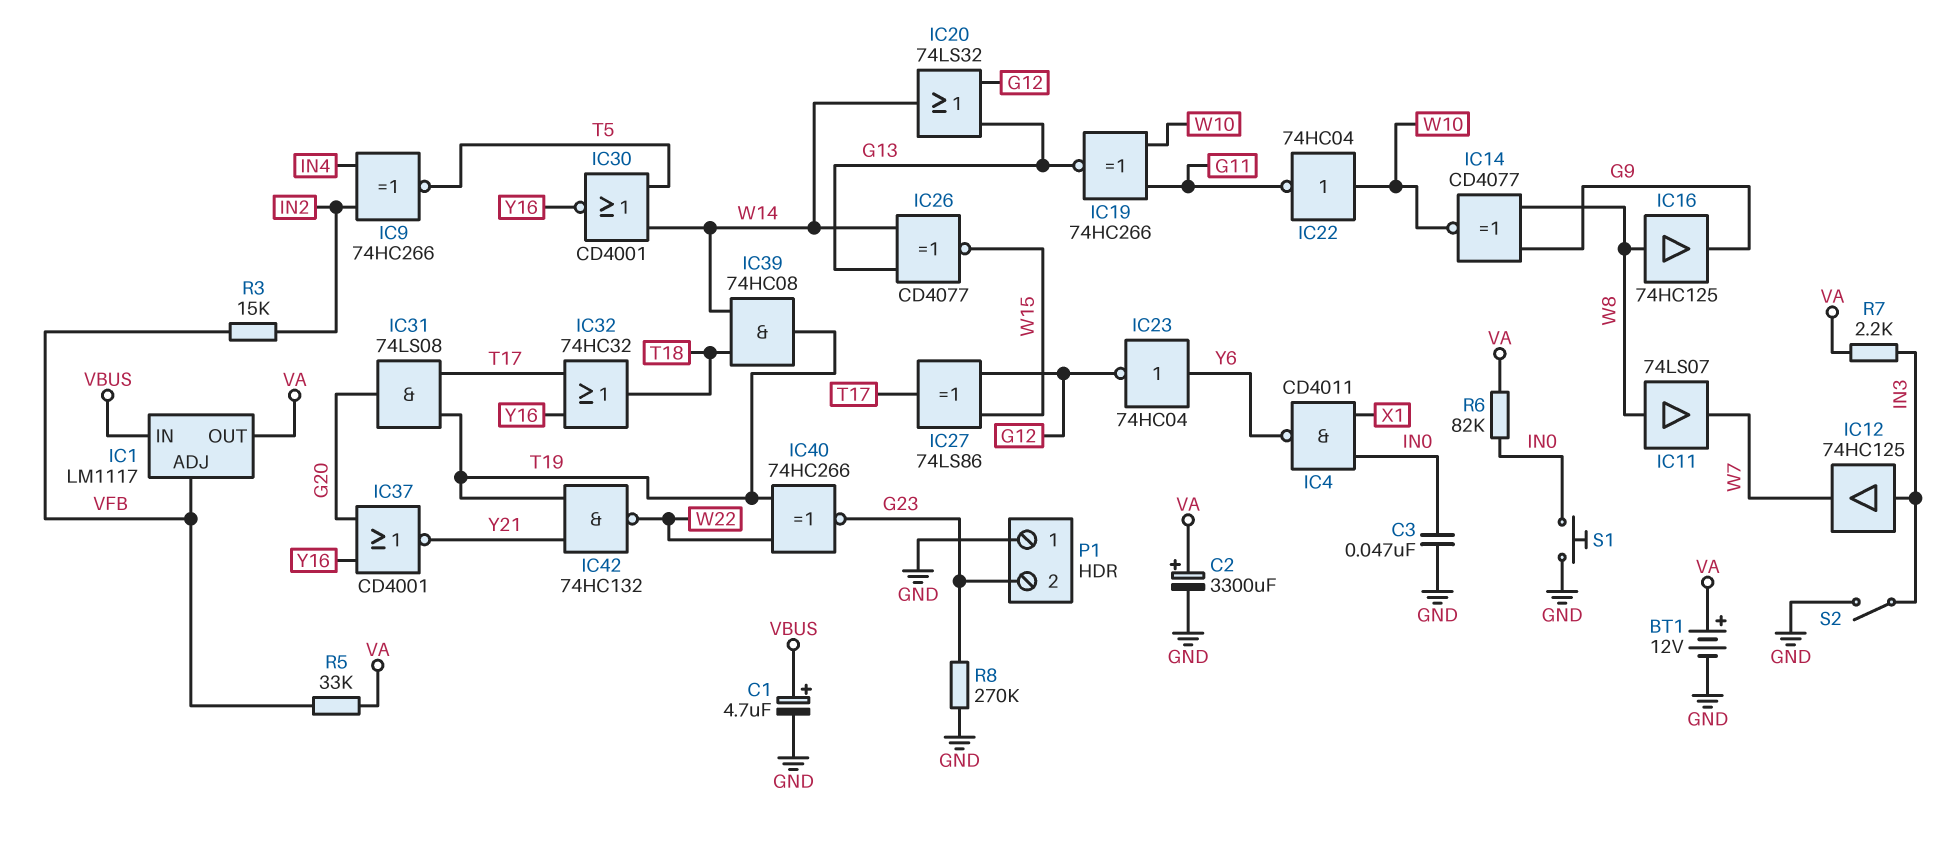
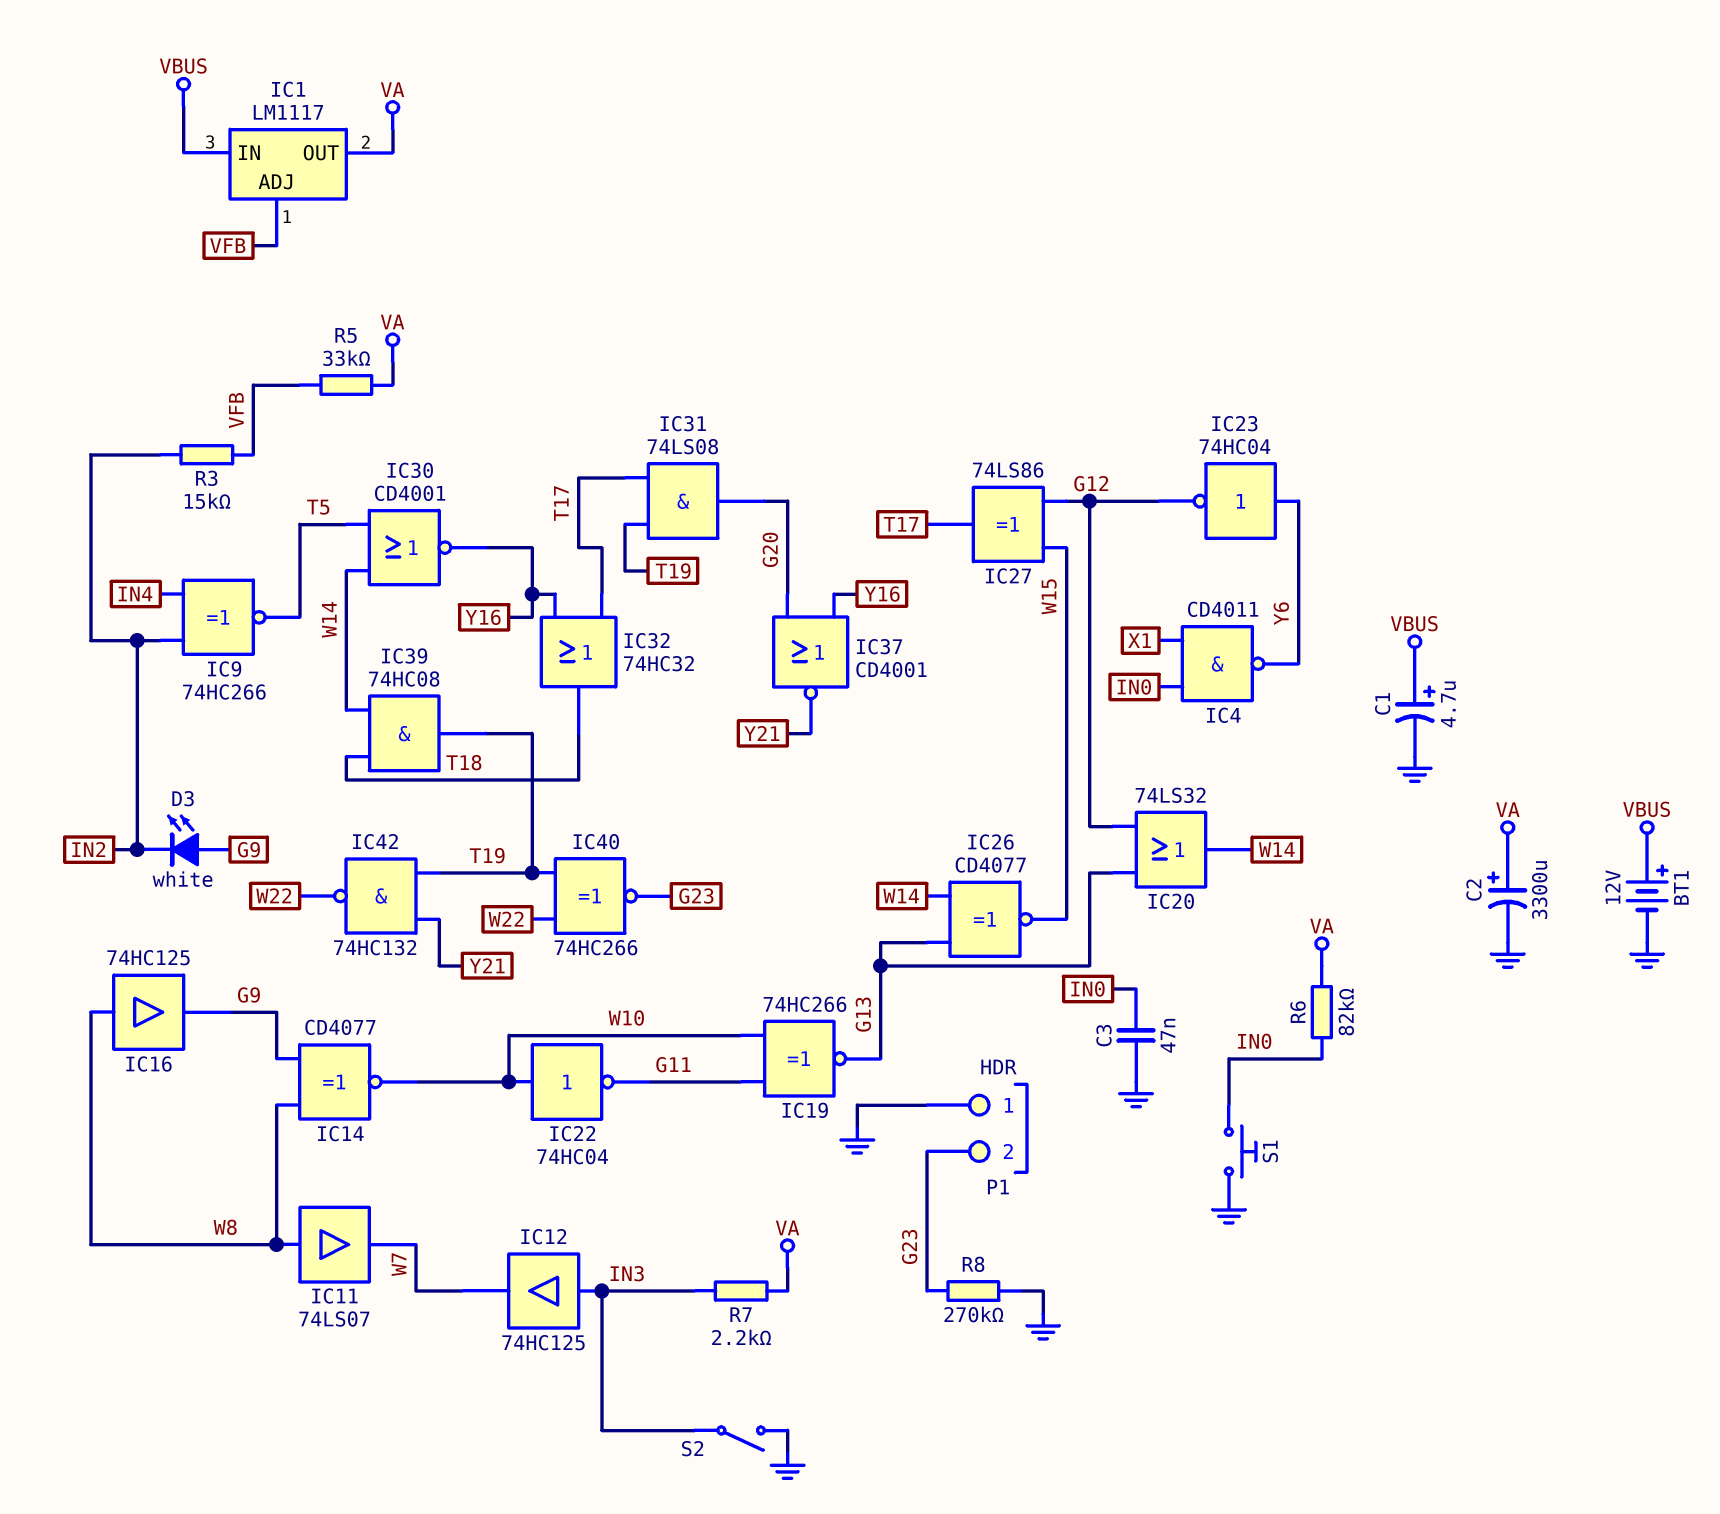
BT1: 12V (plus VA, minus GND) -> 12V (plus VBUS, minus GND)
D3: none -> LED white (A G9, K IN2)

